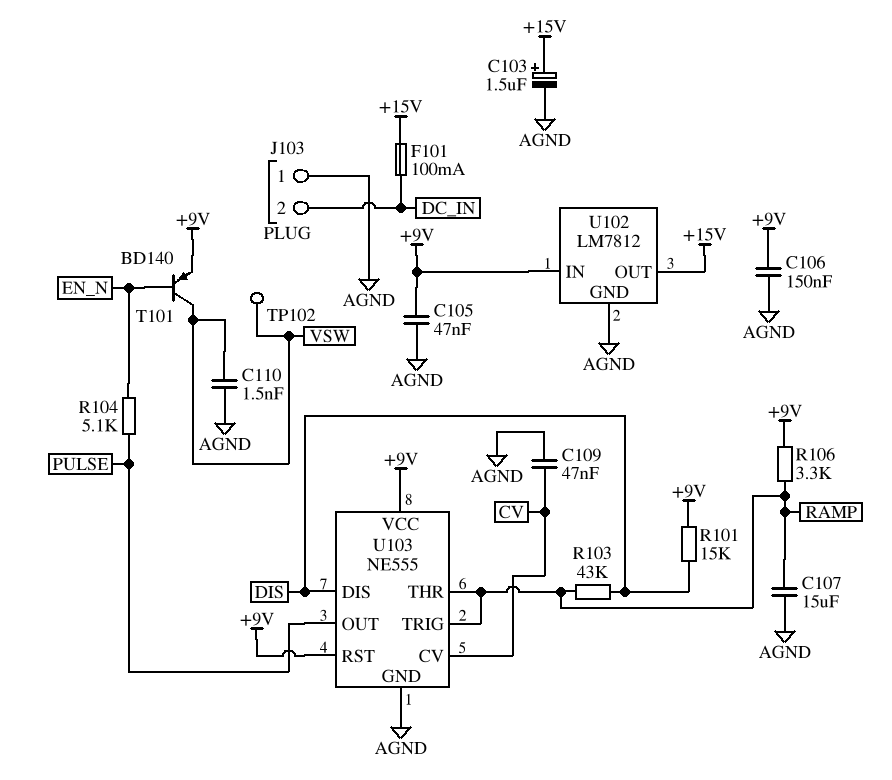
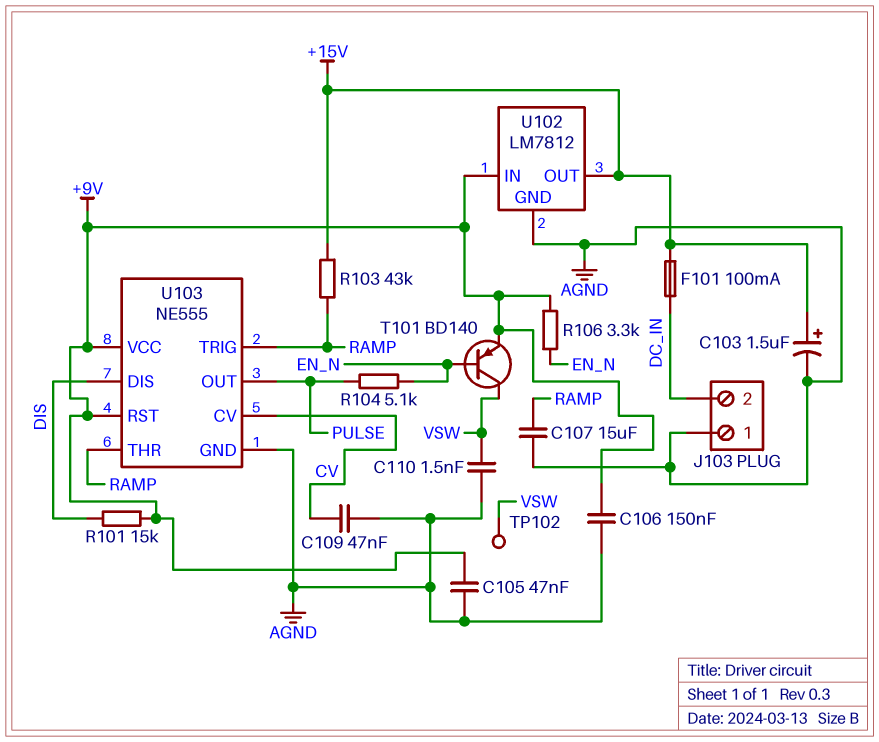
R103: 43k (DIS, RAMP) -> 43k (+15V, RAMP)
R106: 3.3k (+9V, RAMP) -> 3.3k (+9V, EN_N)

